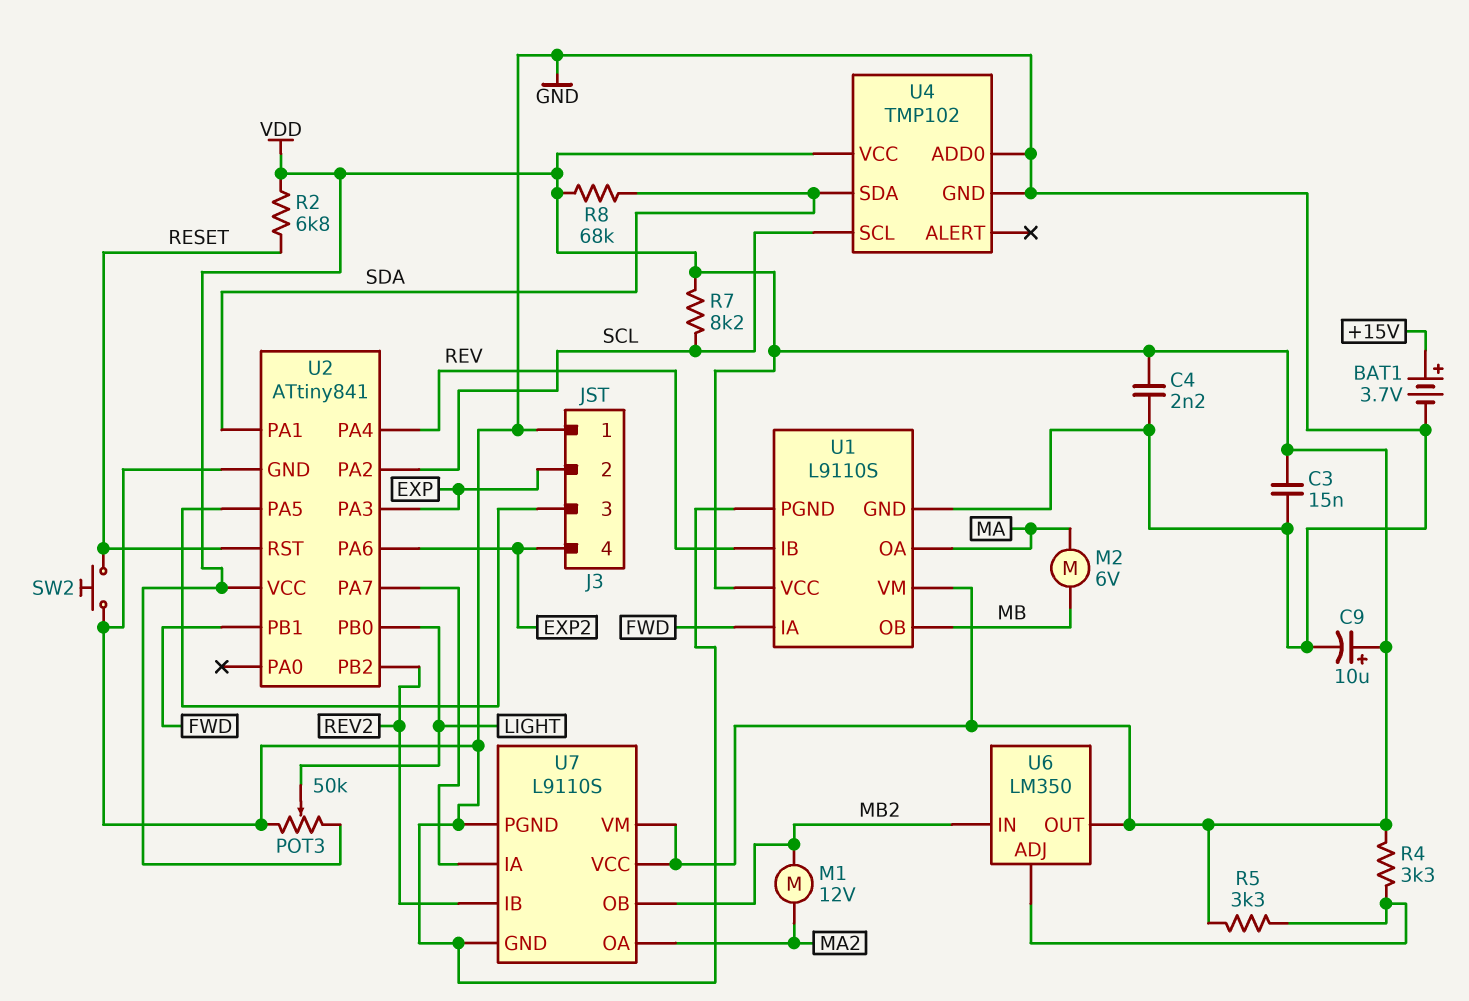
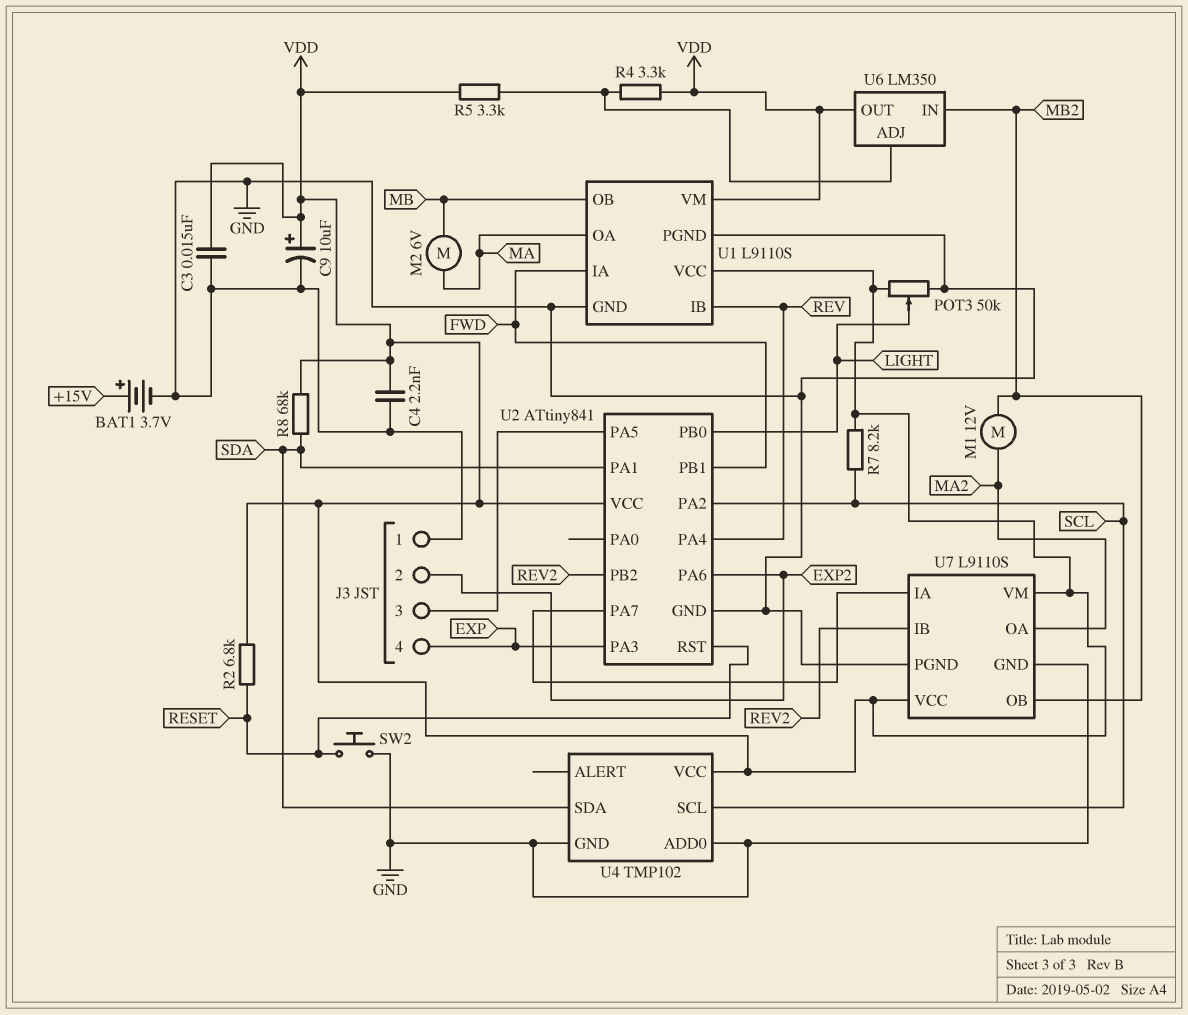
J3 pin 2: EXP -> EXP2
J3 pin 4: EXP2 -> EXP

